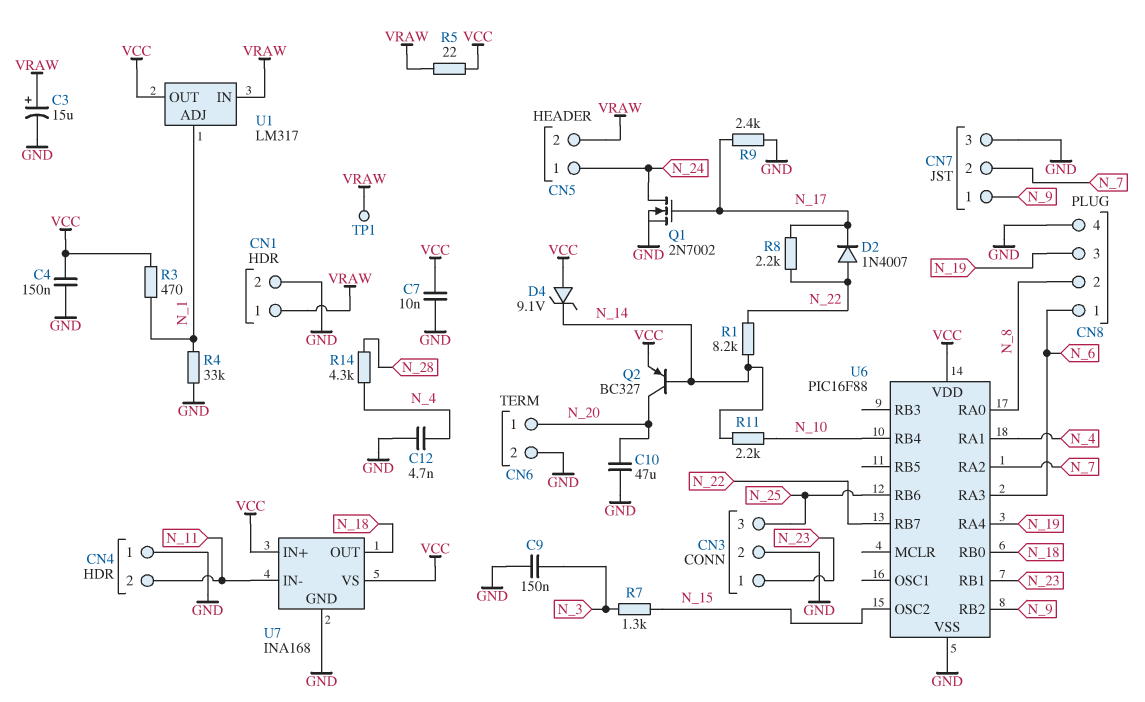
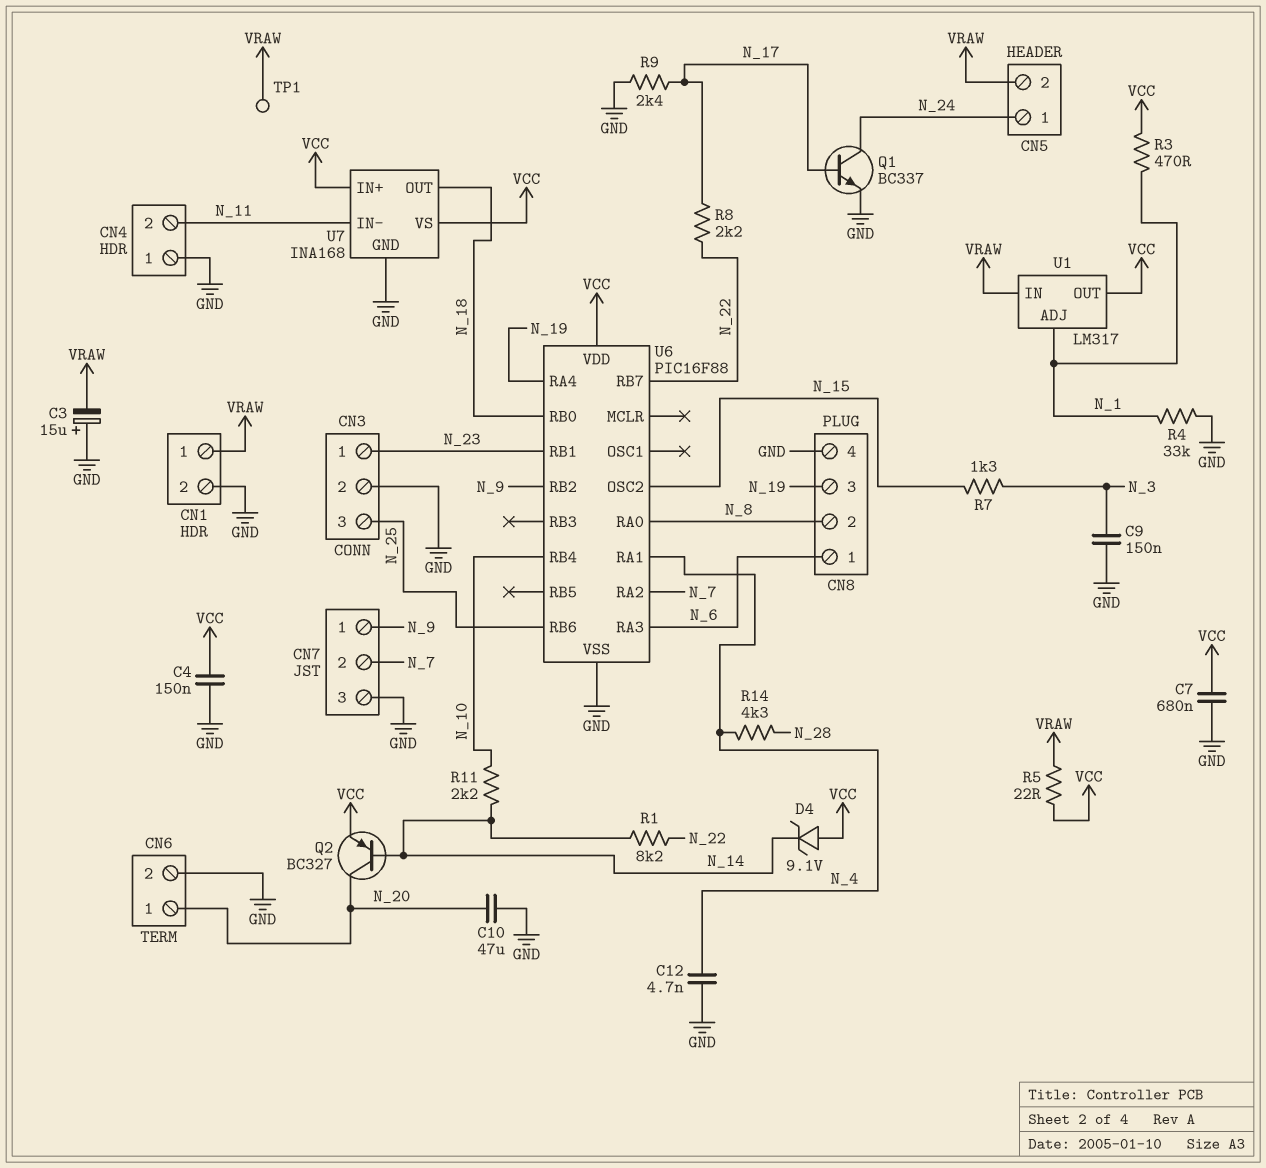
C3: 15uF (plus VRAW, minus GND) -> 15uF (plus GND, minus VRAW)
C7: 10nF (GND, VCC) -> 680nF (GND, VCC)
D2: diode 1N4007 (A N_22, K N_17) -> none
Q1: NMOS 2N7002 (G N_17, D N_24, S GND) -> NPN BC337 (B N_17, C N_24, E GND)

